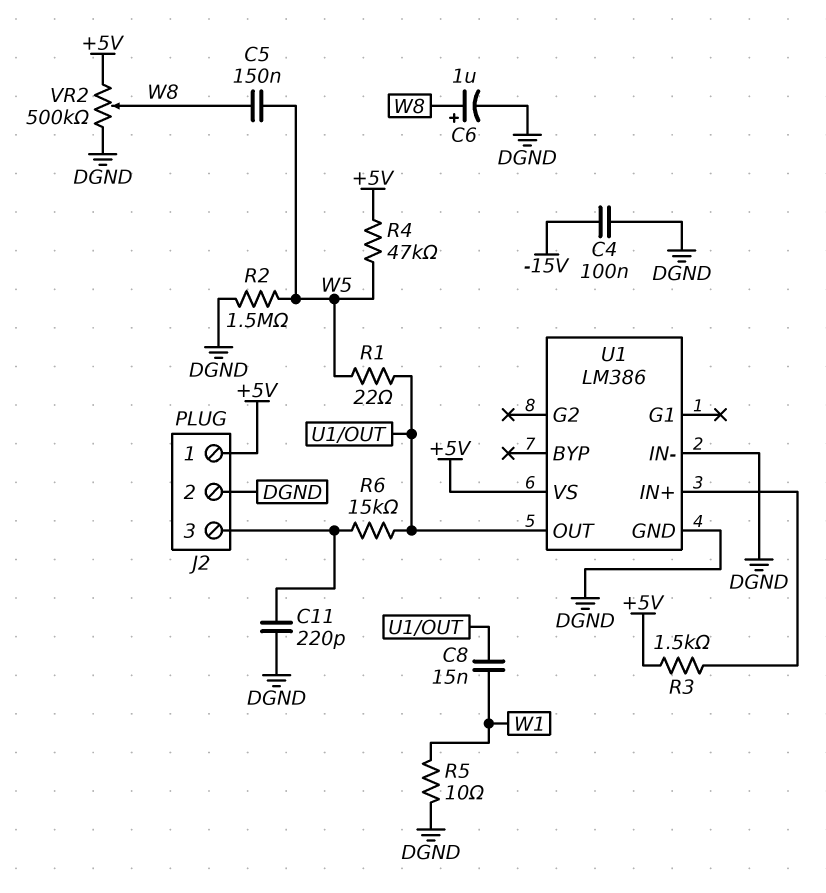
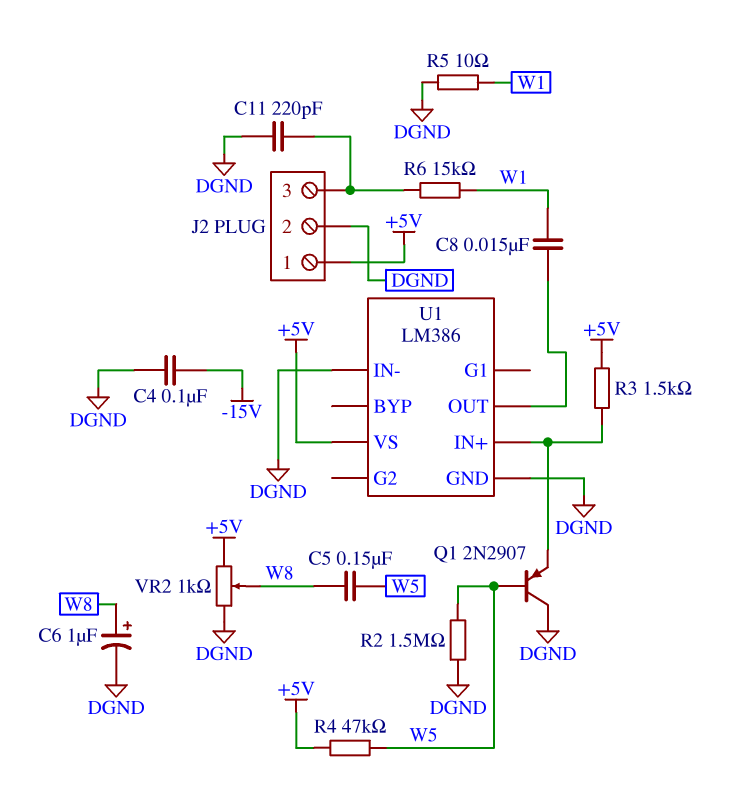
Q1: none -> PNP 2N2907 (B W5, C DGND, E U1/IN+)
R1: 22 (U1/OUT, W5) -> none
R6: 15k (J2/3, U1/OUT) -> 15k (J2/3, W1)
VR2: 500k (+5V, DGND, wiper W8) -> 1k (+5V, DGND, wiper W8)

